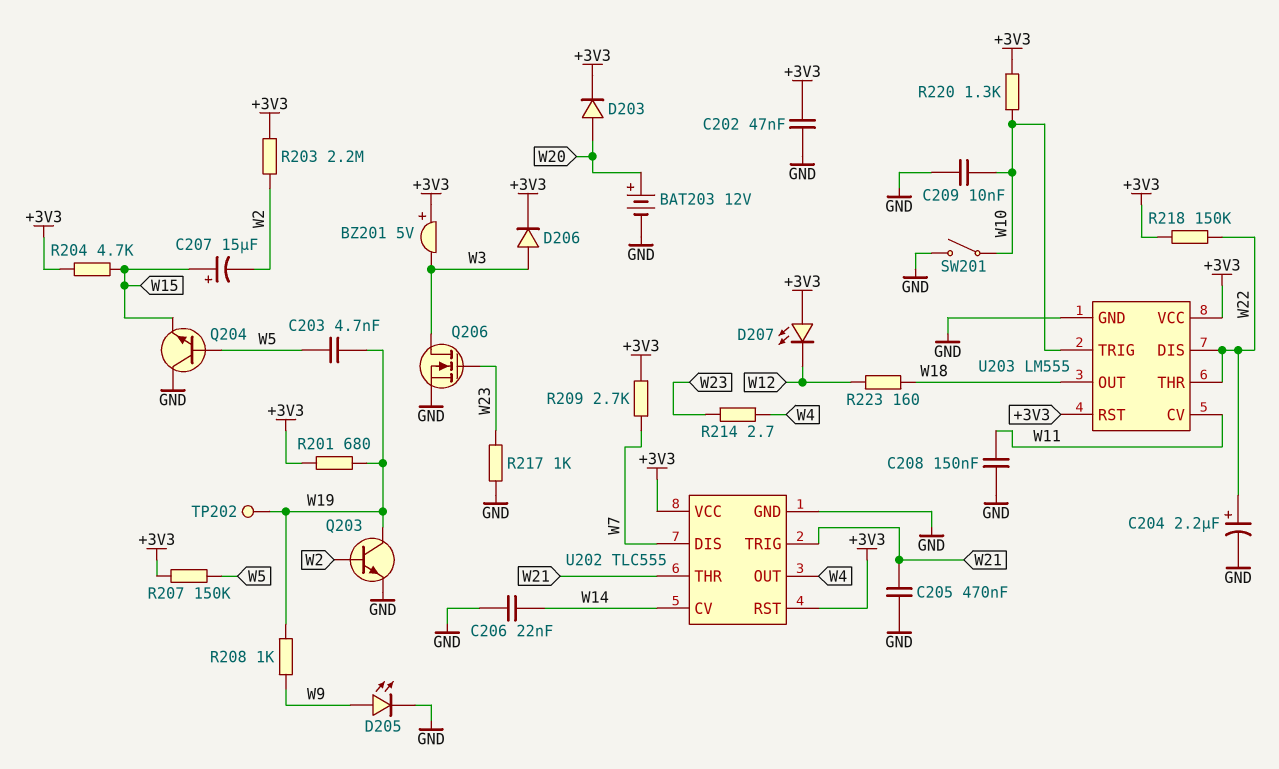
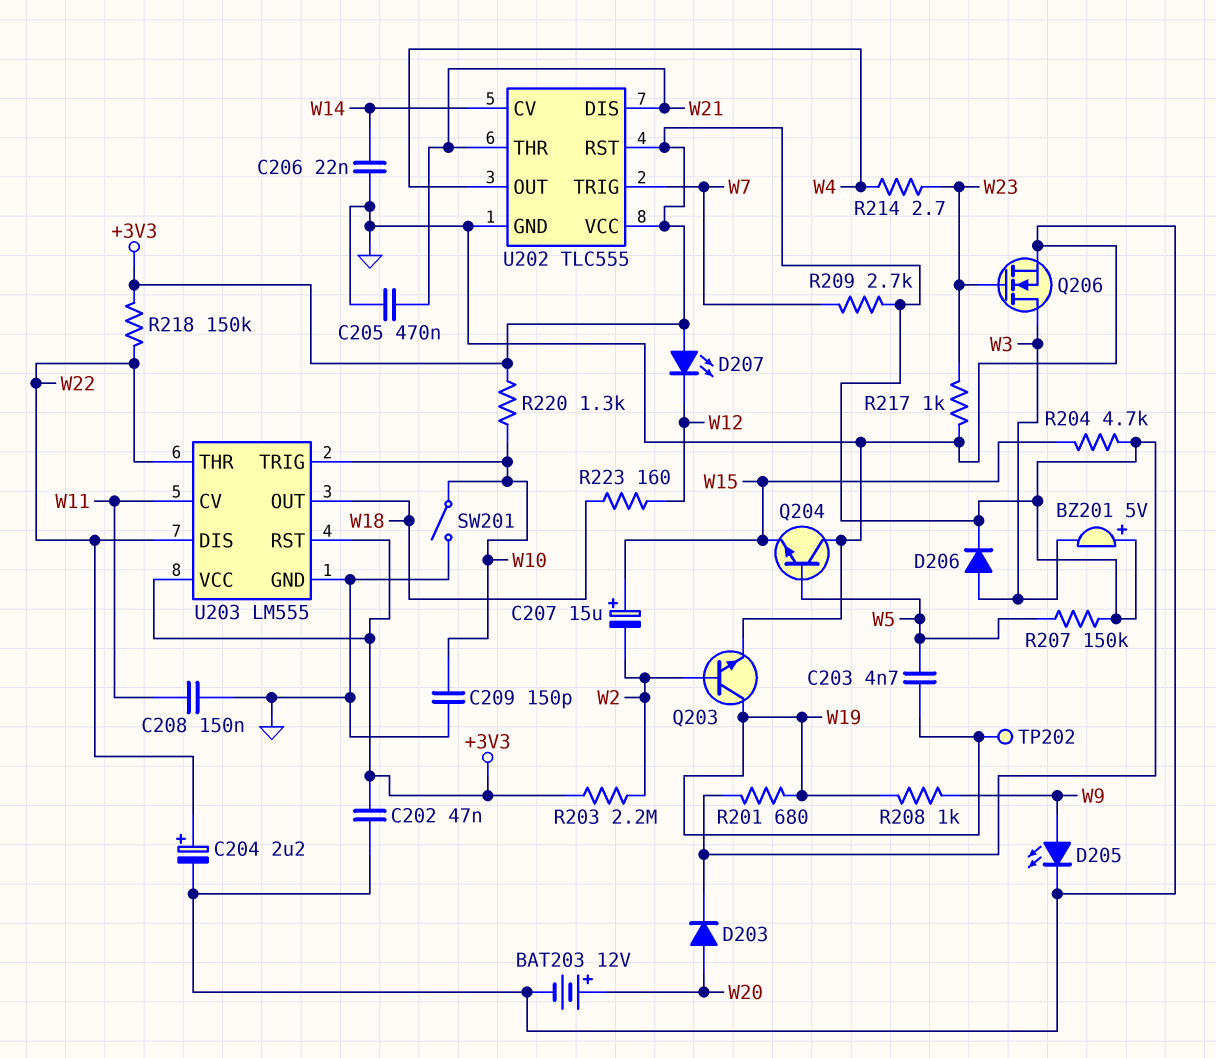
C209: 10nF (GND, W10) -> 150pF (GND, W10)
U202 pin DIS: W7 -> W21
U202 pin TRIG: W21 -> W7

